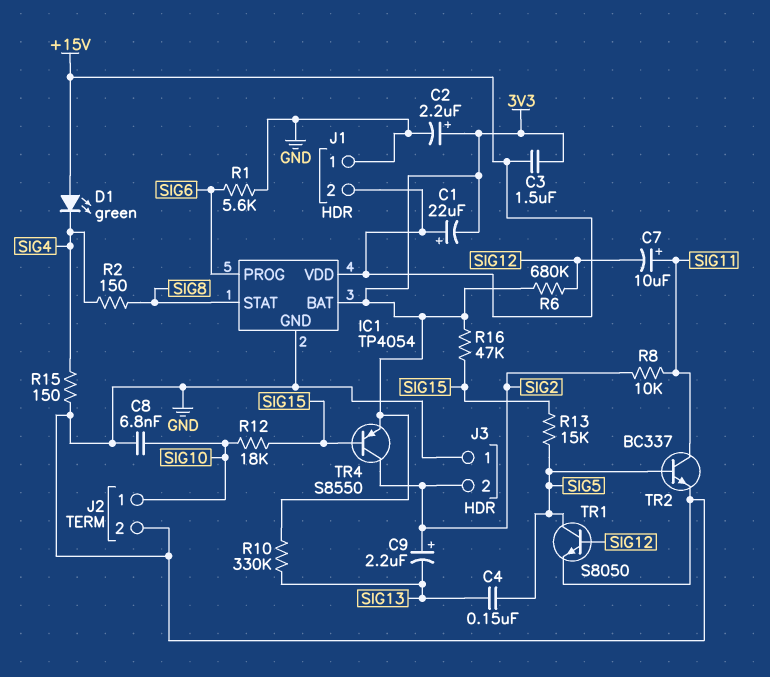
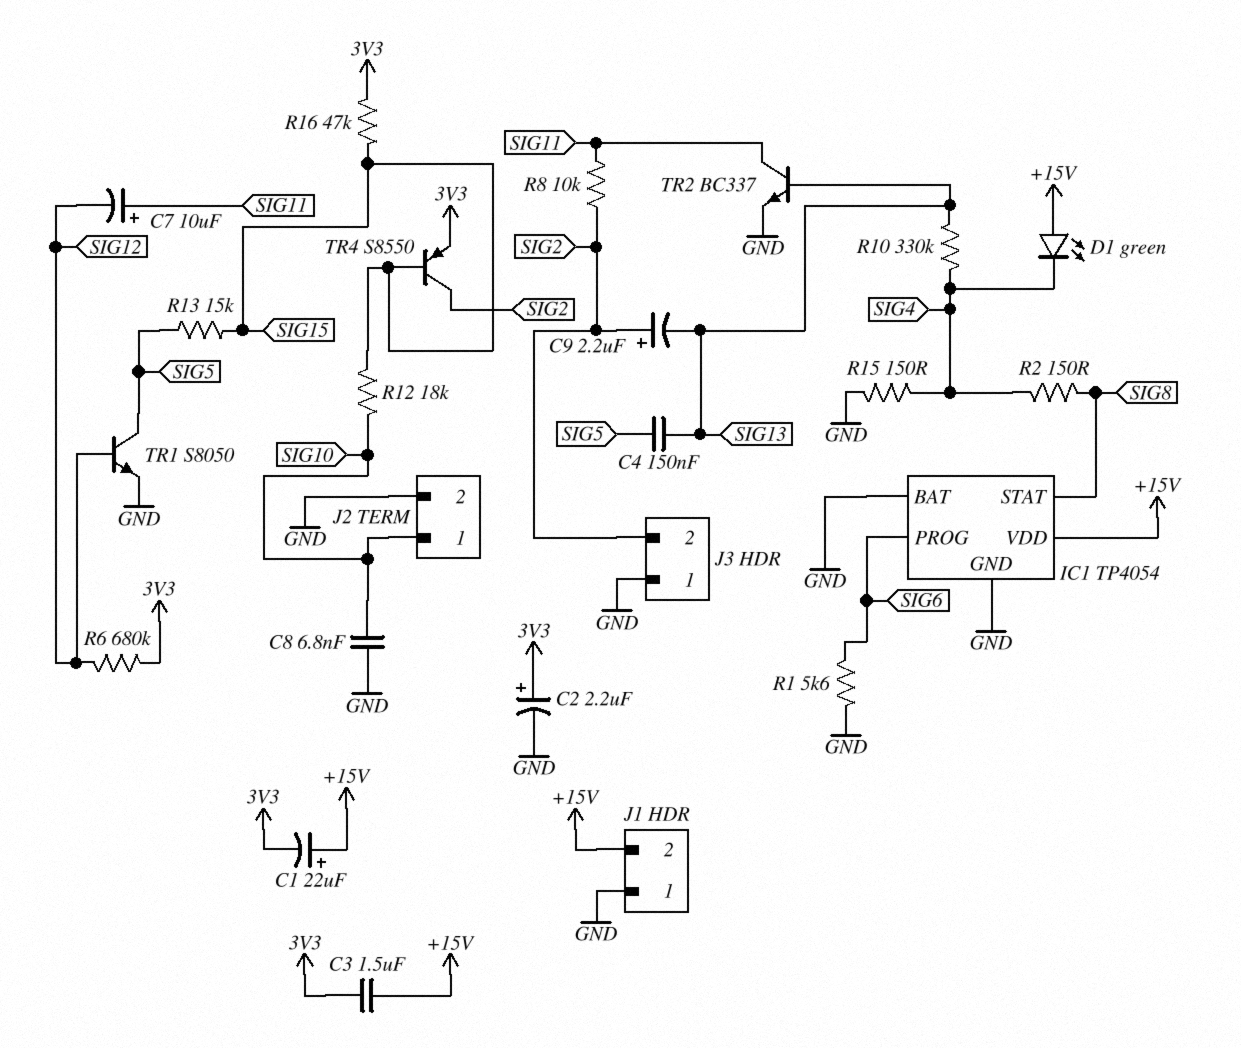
IC1 pin BAT: 3V3 -> GND
R10: 330k (3V3, SIG13) -> 330k (SIG4, SIG13)
TR2: NPN BC337 (B SIG5, C SIG11, E GND) -> NPN BC337 (B SIG13, C SIG11, E GND)

